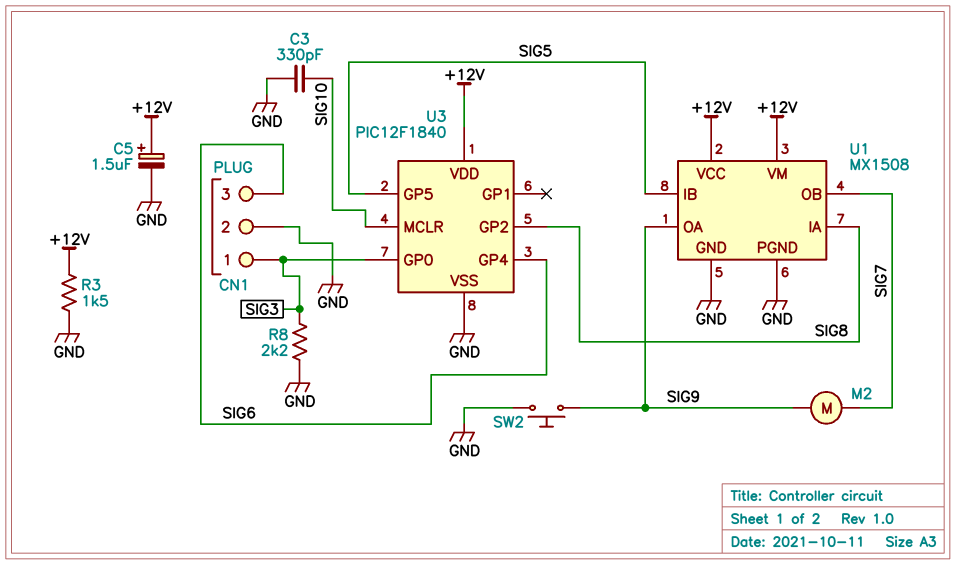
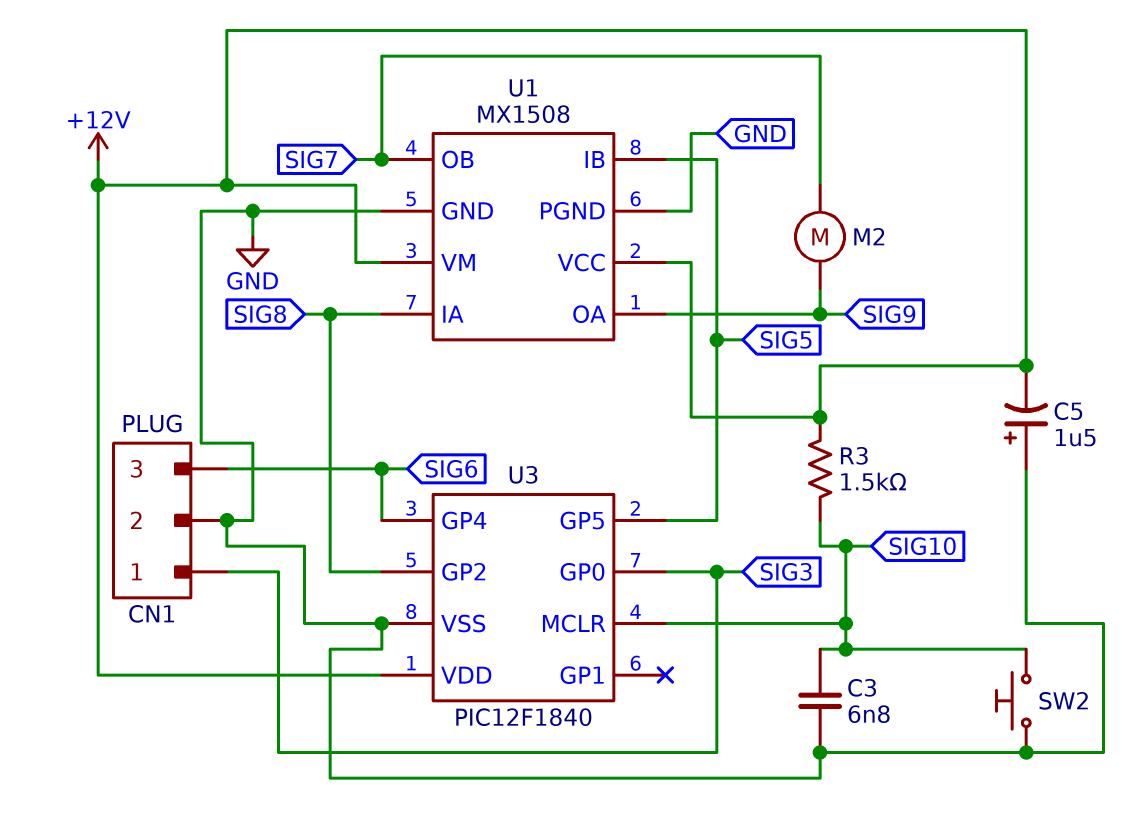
C3: 330pF (GND, SIG10) -> 6.8nF (GND, SIG10)
C5: 1.5uF (plus +12V, minus GND) -> 1.5uF (plus GND, minus +12V)
R3: 1.5k (+12V, GND) -> 1.5k (+12V, SIG10)
R8: 2.2k (GND, SIG3) -> none
SW2: button (GND, SIG9) -> button (GND, SIG10)

